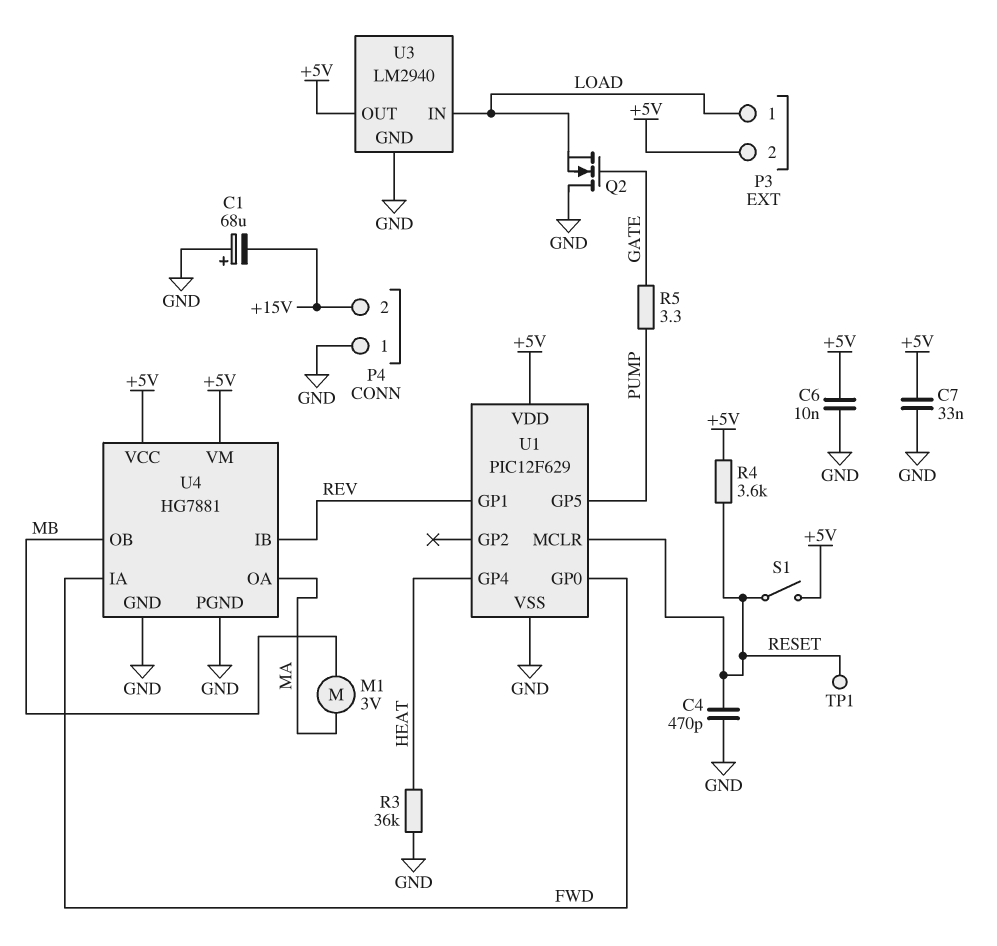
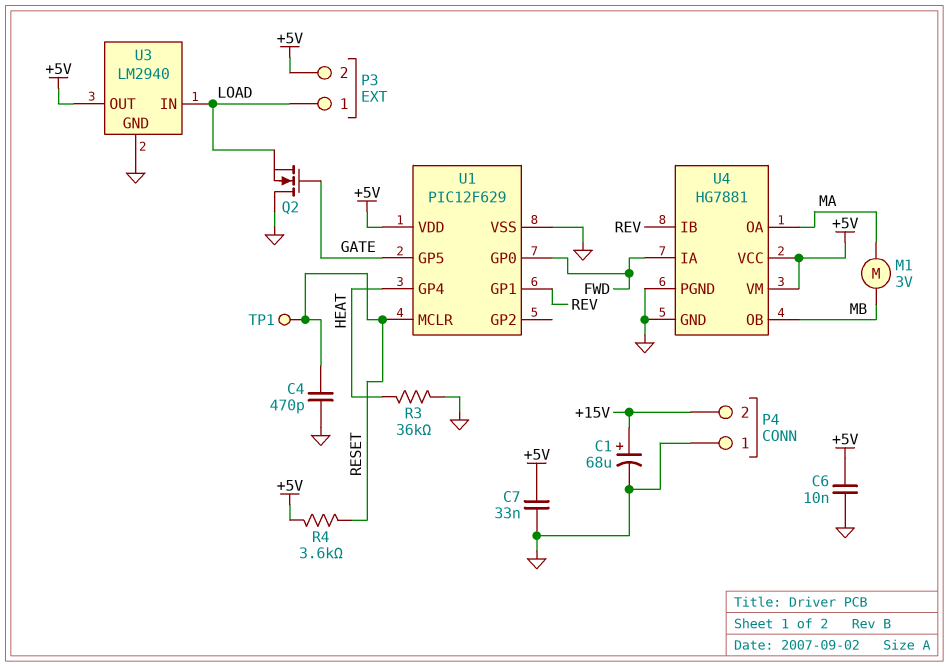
C1: 68uF (plus GND, minus +15V) -> 68uF (plus +15V, minus GND)
R5: 3.3 (GATE, PUMP) -> none
S1: switch (+5V, RESET) -> none
U1 pin GP5: PUMP -> GATE

